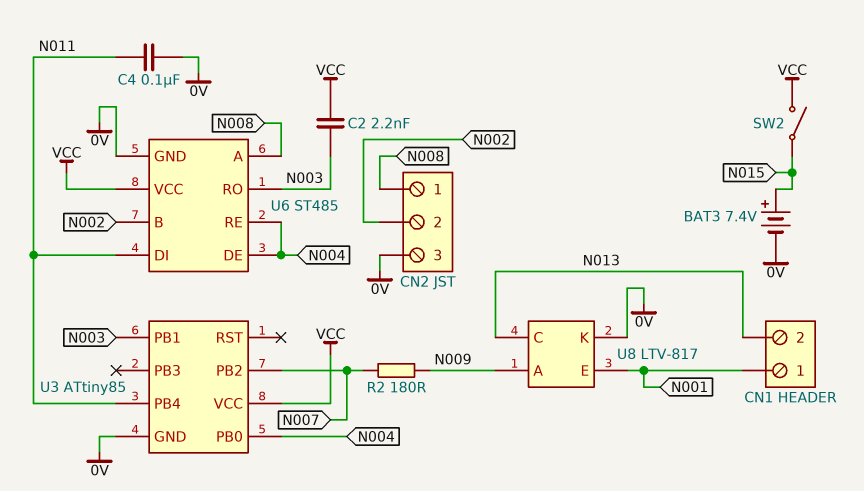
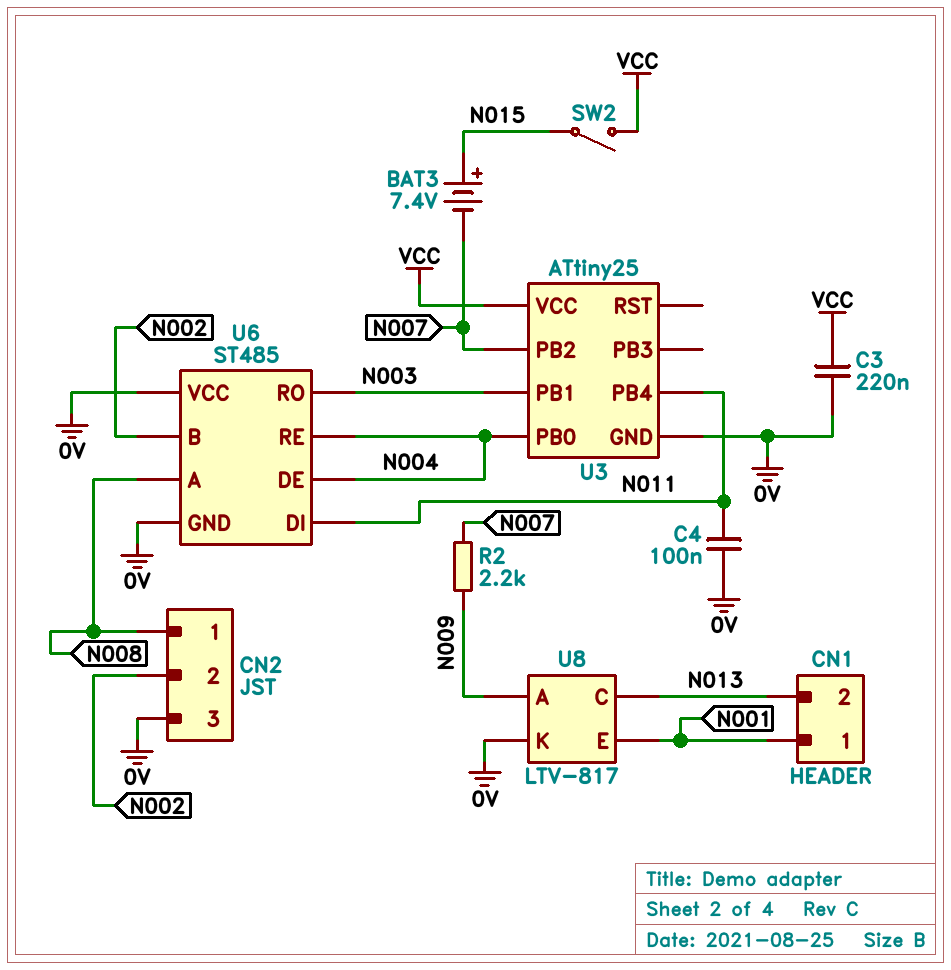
BAT3: 7.4V (plus N015, minus 0V) -> 7.4V (plus N015, minus N007)
C2: 2.2nF (N003, VCC) -> none
C3: none -> 220nF (0V, VCC)
R2: 180 (N007, N009) -> 2.2k (N007, N009)
U3: ATtiny85 -> ATtiny25
U6 pin VCC: VCC -> 0V

